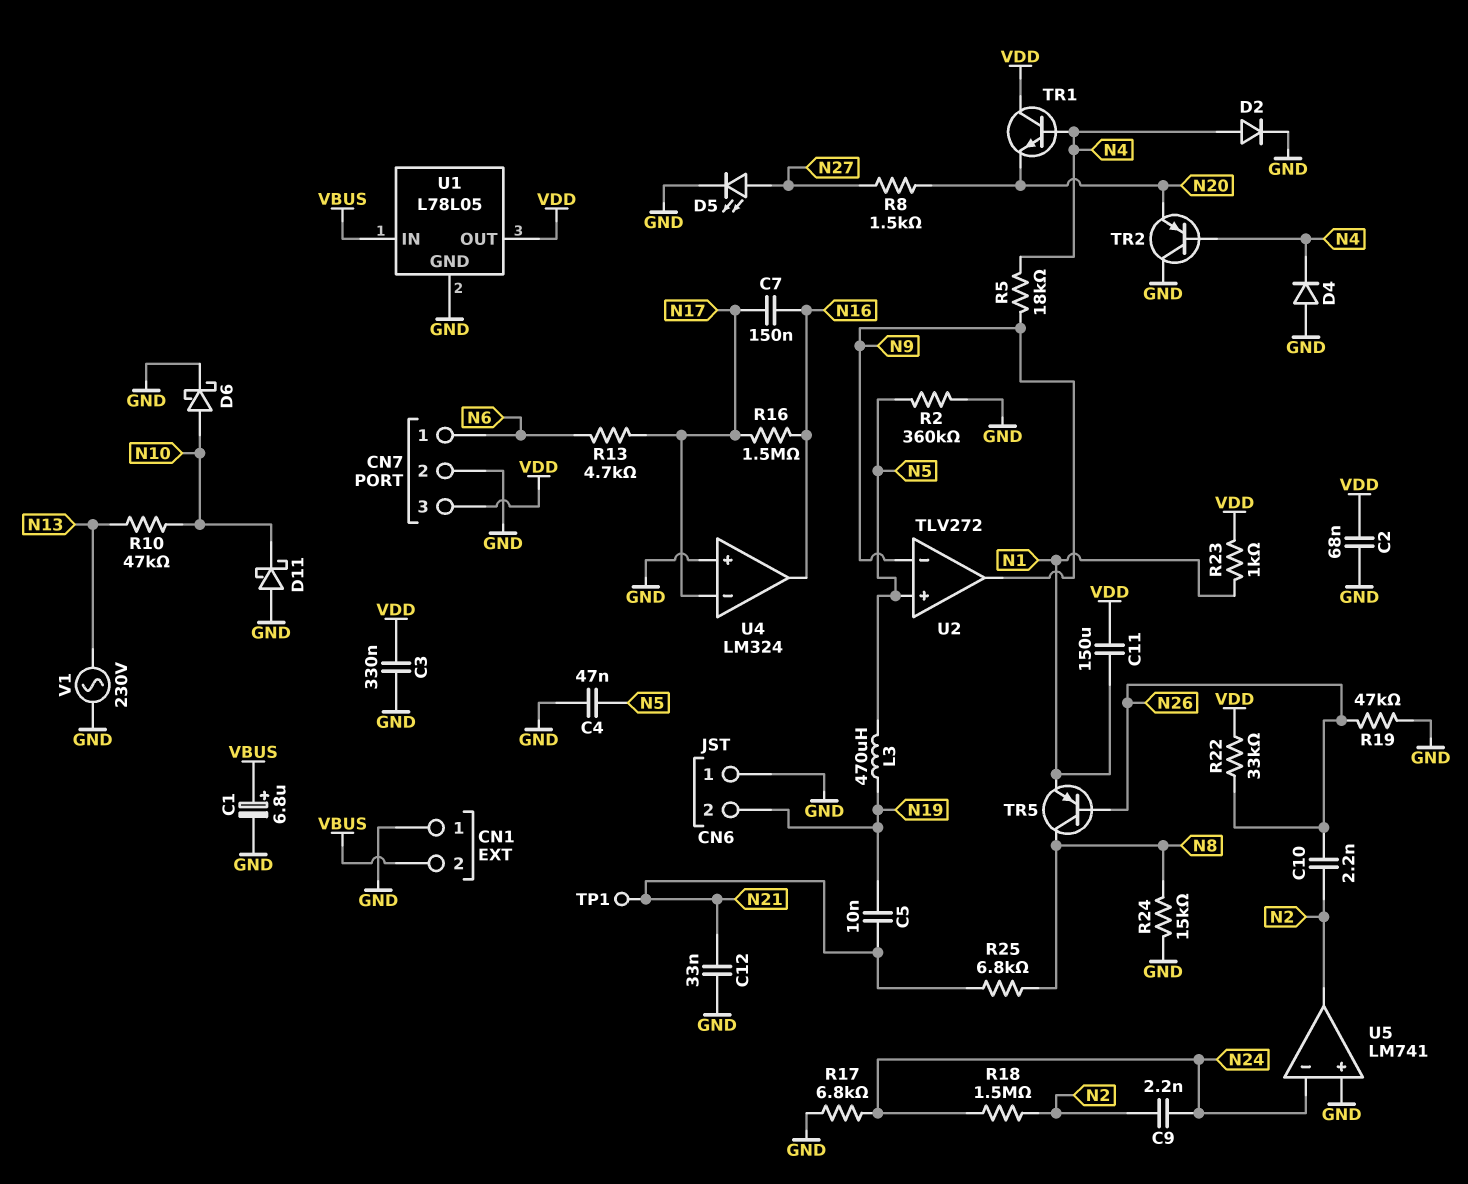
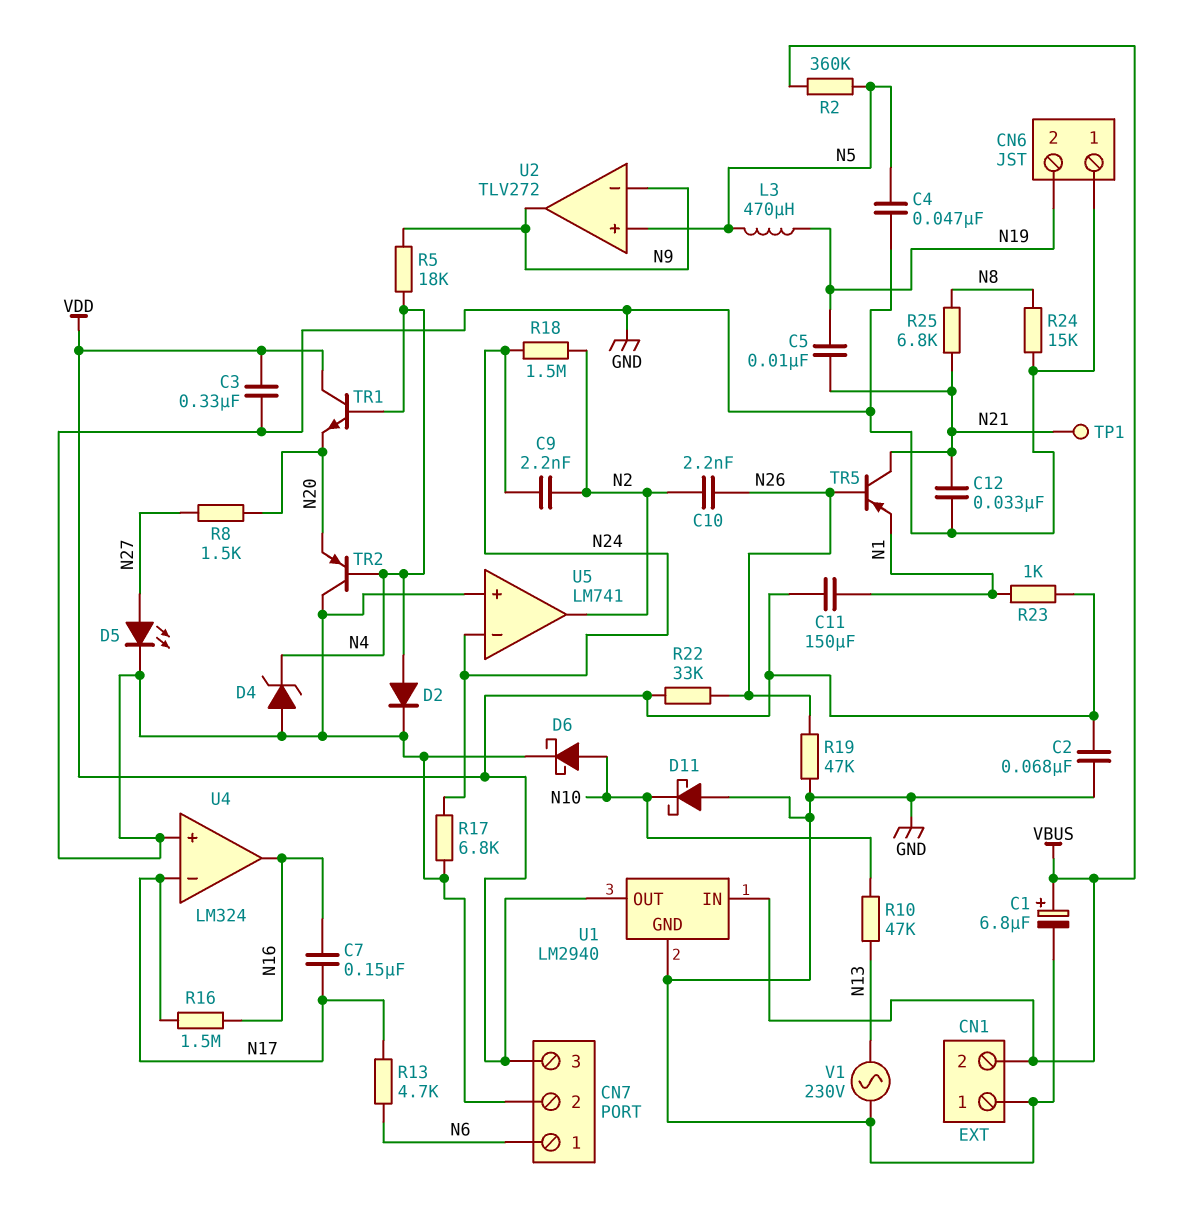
D4: diode (A GND, K N4) -> zener (A GND, K N4)
R2: 360k (GND, N5) -> 360k (N5, VBUS)
TR5: PNP (B N26, C N8, E N1) -> PNP (B N26, C N21, E N1)
U1: L78L05 -> LM2940

